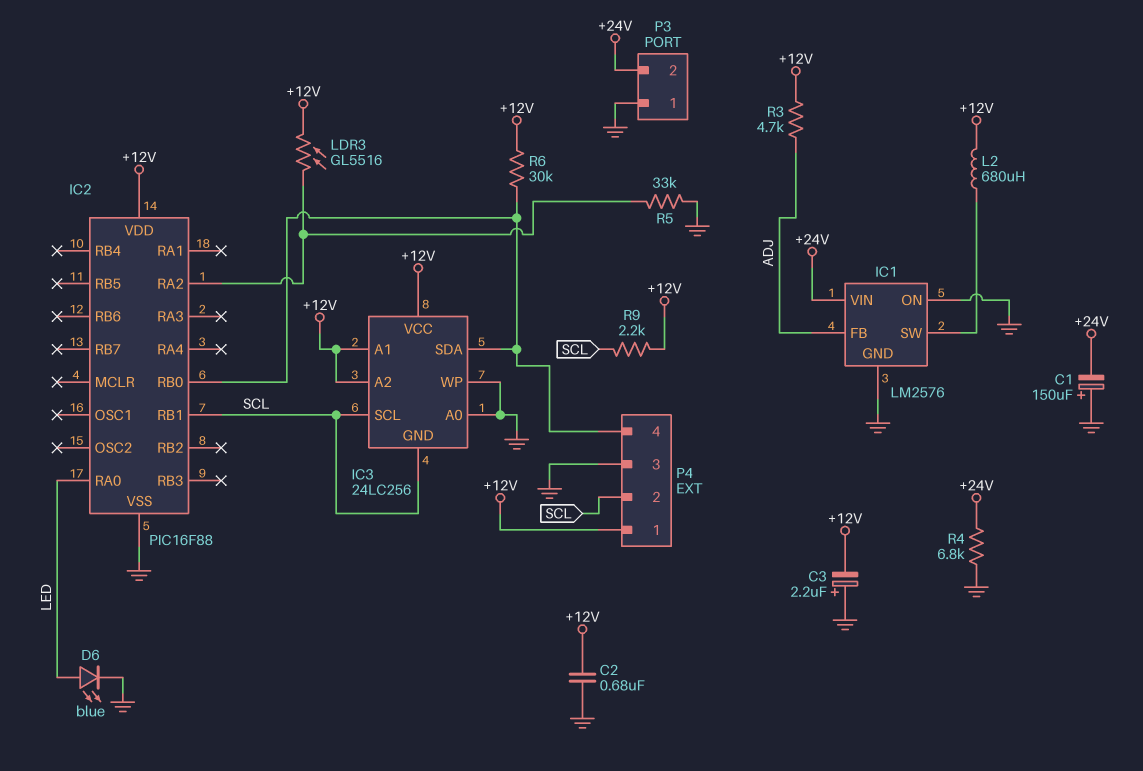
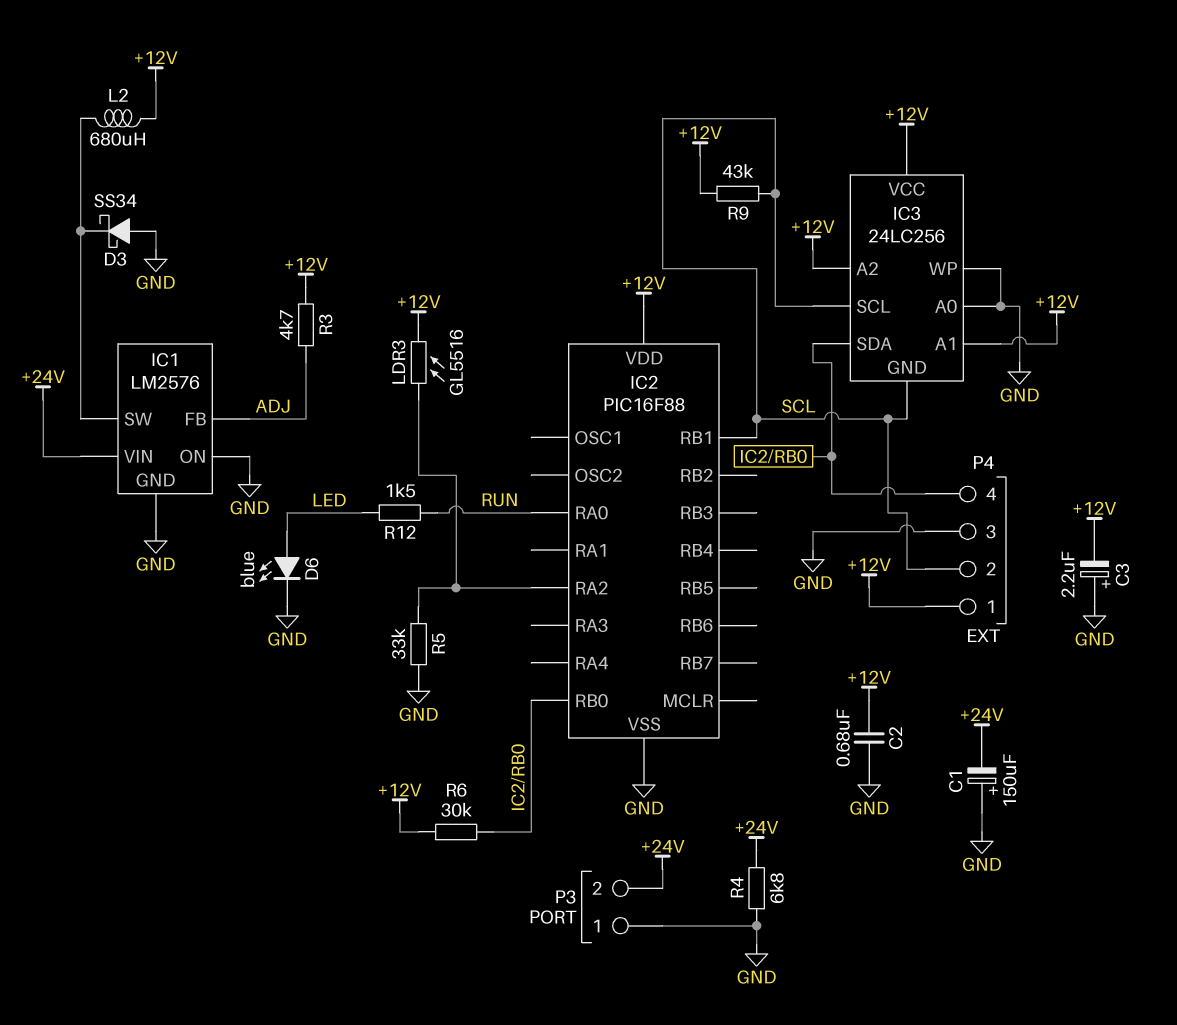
D3: none -> schottky SS34 (A GND, K IC1/SW)
IC2 pin RA0: LED -> RUN
R9: 2.2k (+12V, SCL) -> 43k (+12V, SCL)
R12: none -> 1.5k (LED, RUN)

